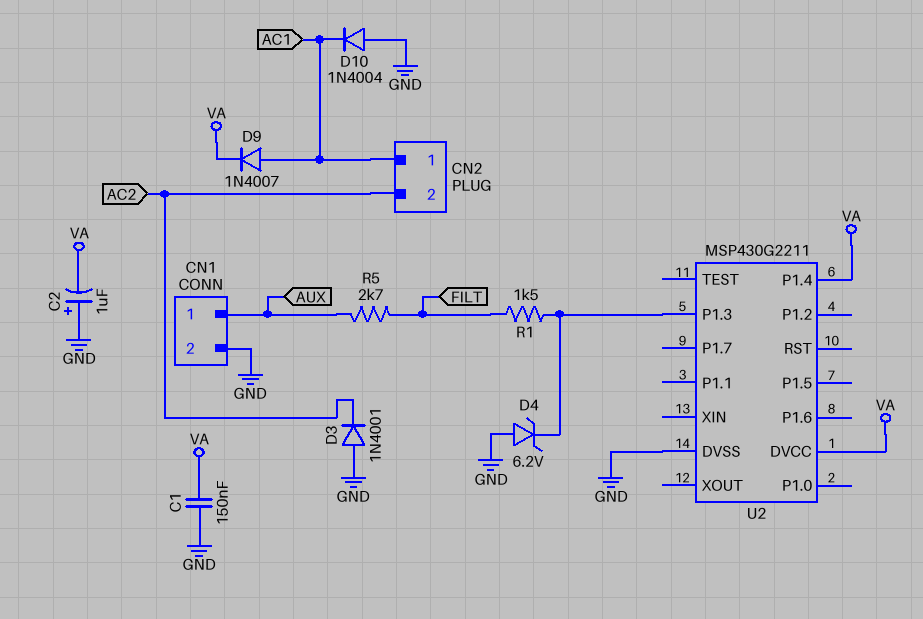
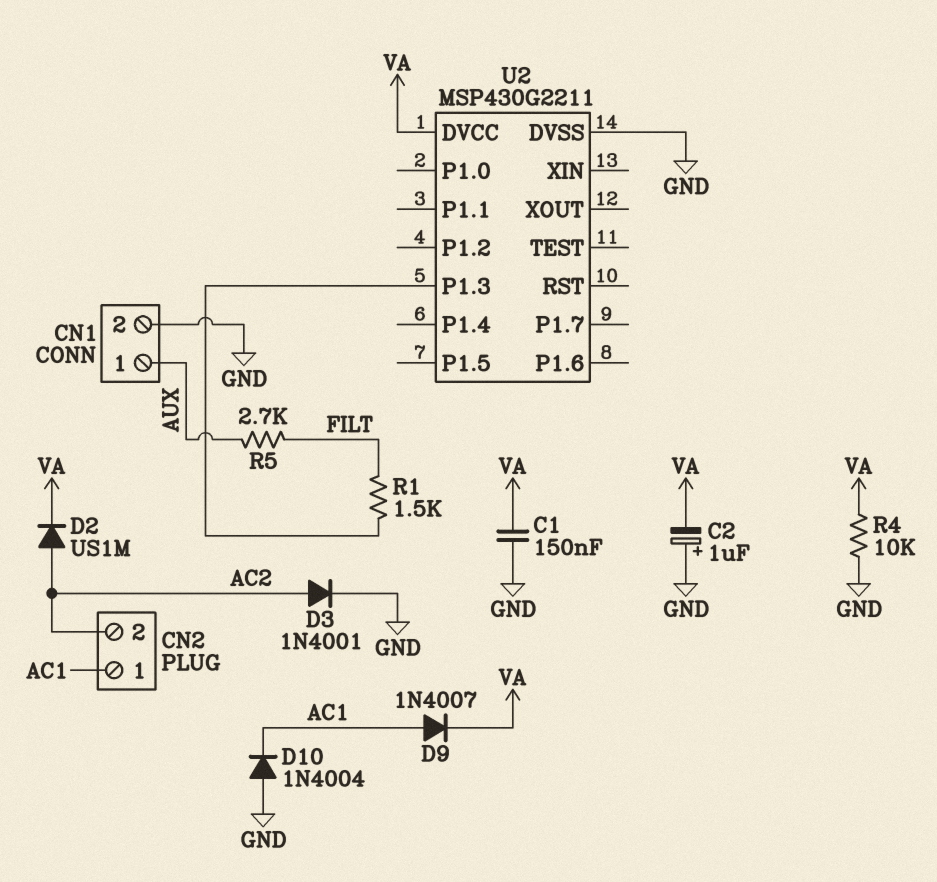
D2: none -> diode US1M (A AC2, K VA)
D3: diode 1N4001 (A GND, K AC2) -> diode 1N4001 (A AC2, K GND)
D4: zener 6.2V (A GND, K U2/P1.3) -> none
R4: none -> 10k (GND, VA)
U2 pin P1.4: VA -> none

